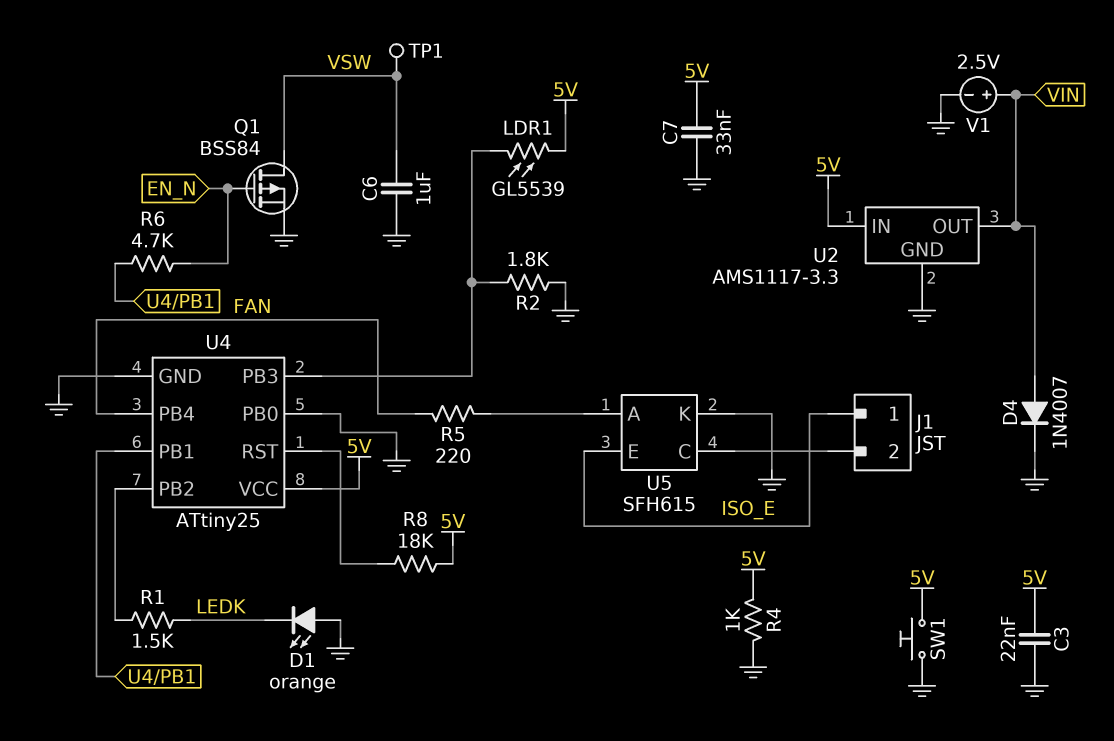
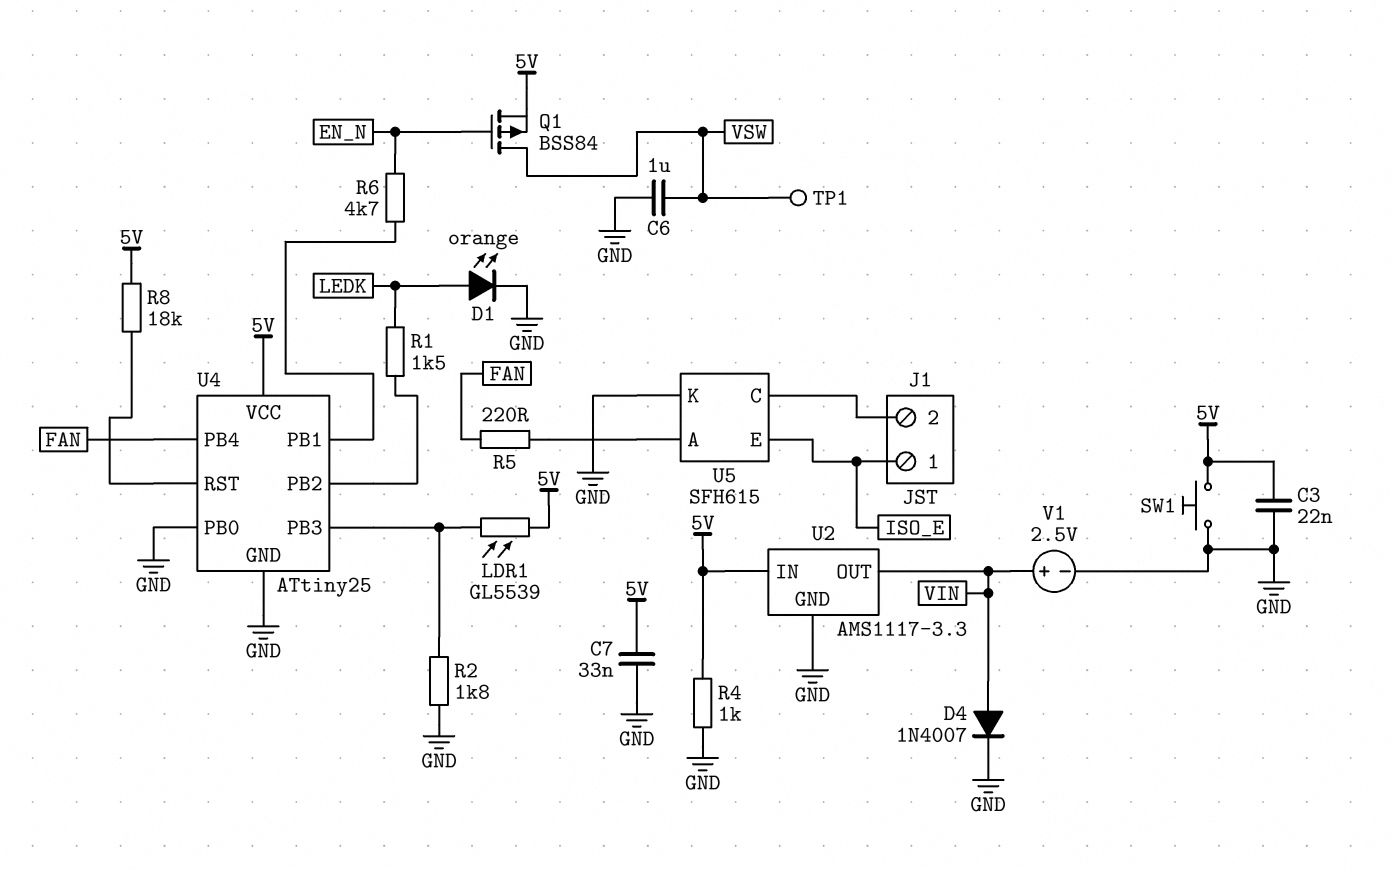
D1: LED orange (A GND, K LEDK) -> LED orange (A LEDK, K GND)
Q1: PMOS BSS84 (G EN_N, D VSW, S GND) -> PMOS BSS84 (G EN_N, D VSW, S 5V)

